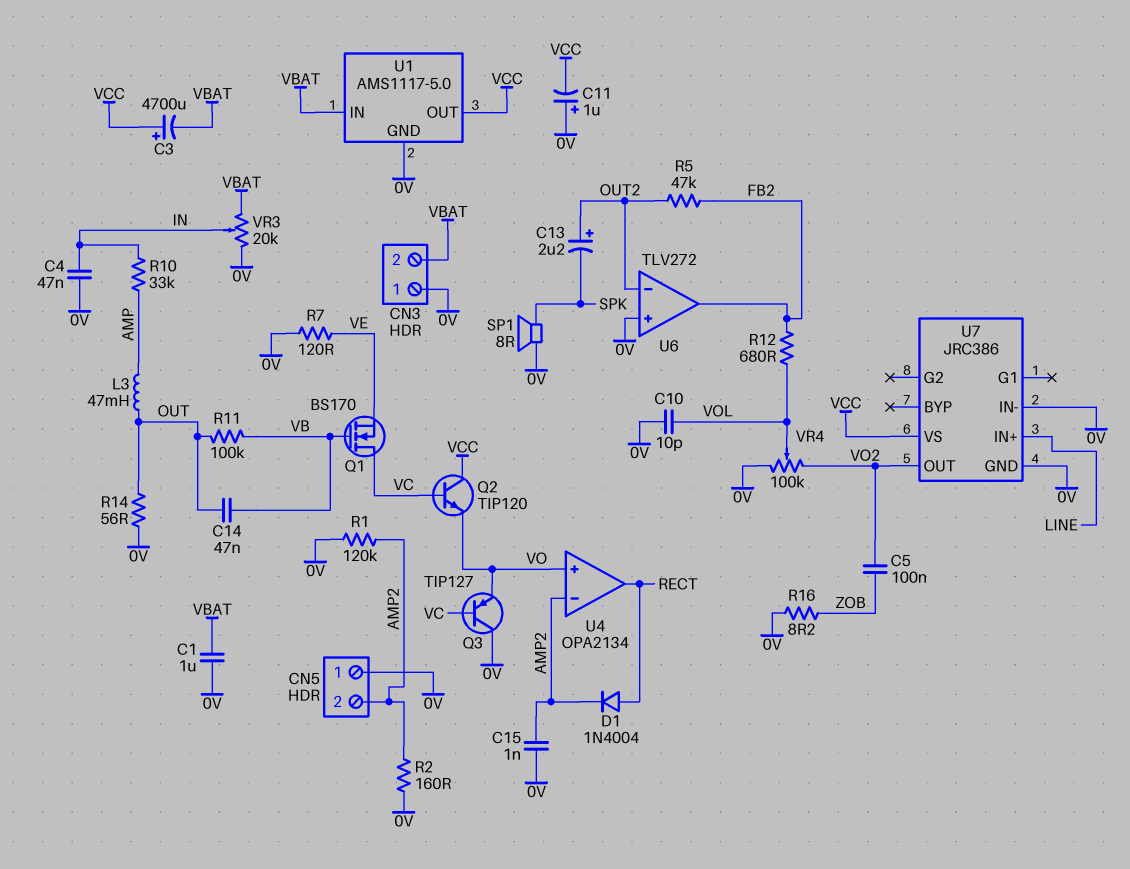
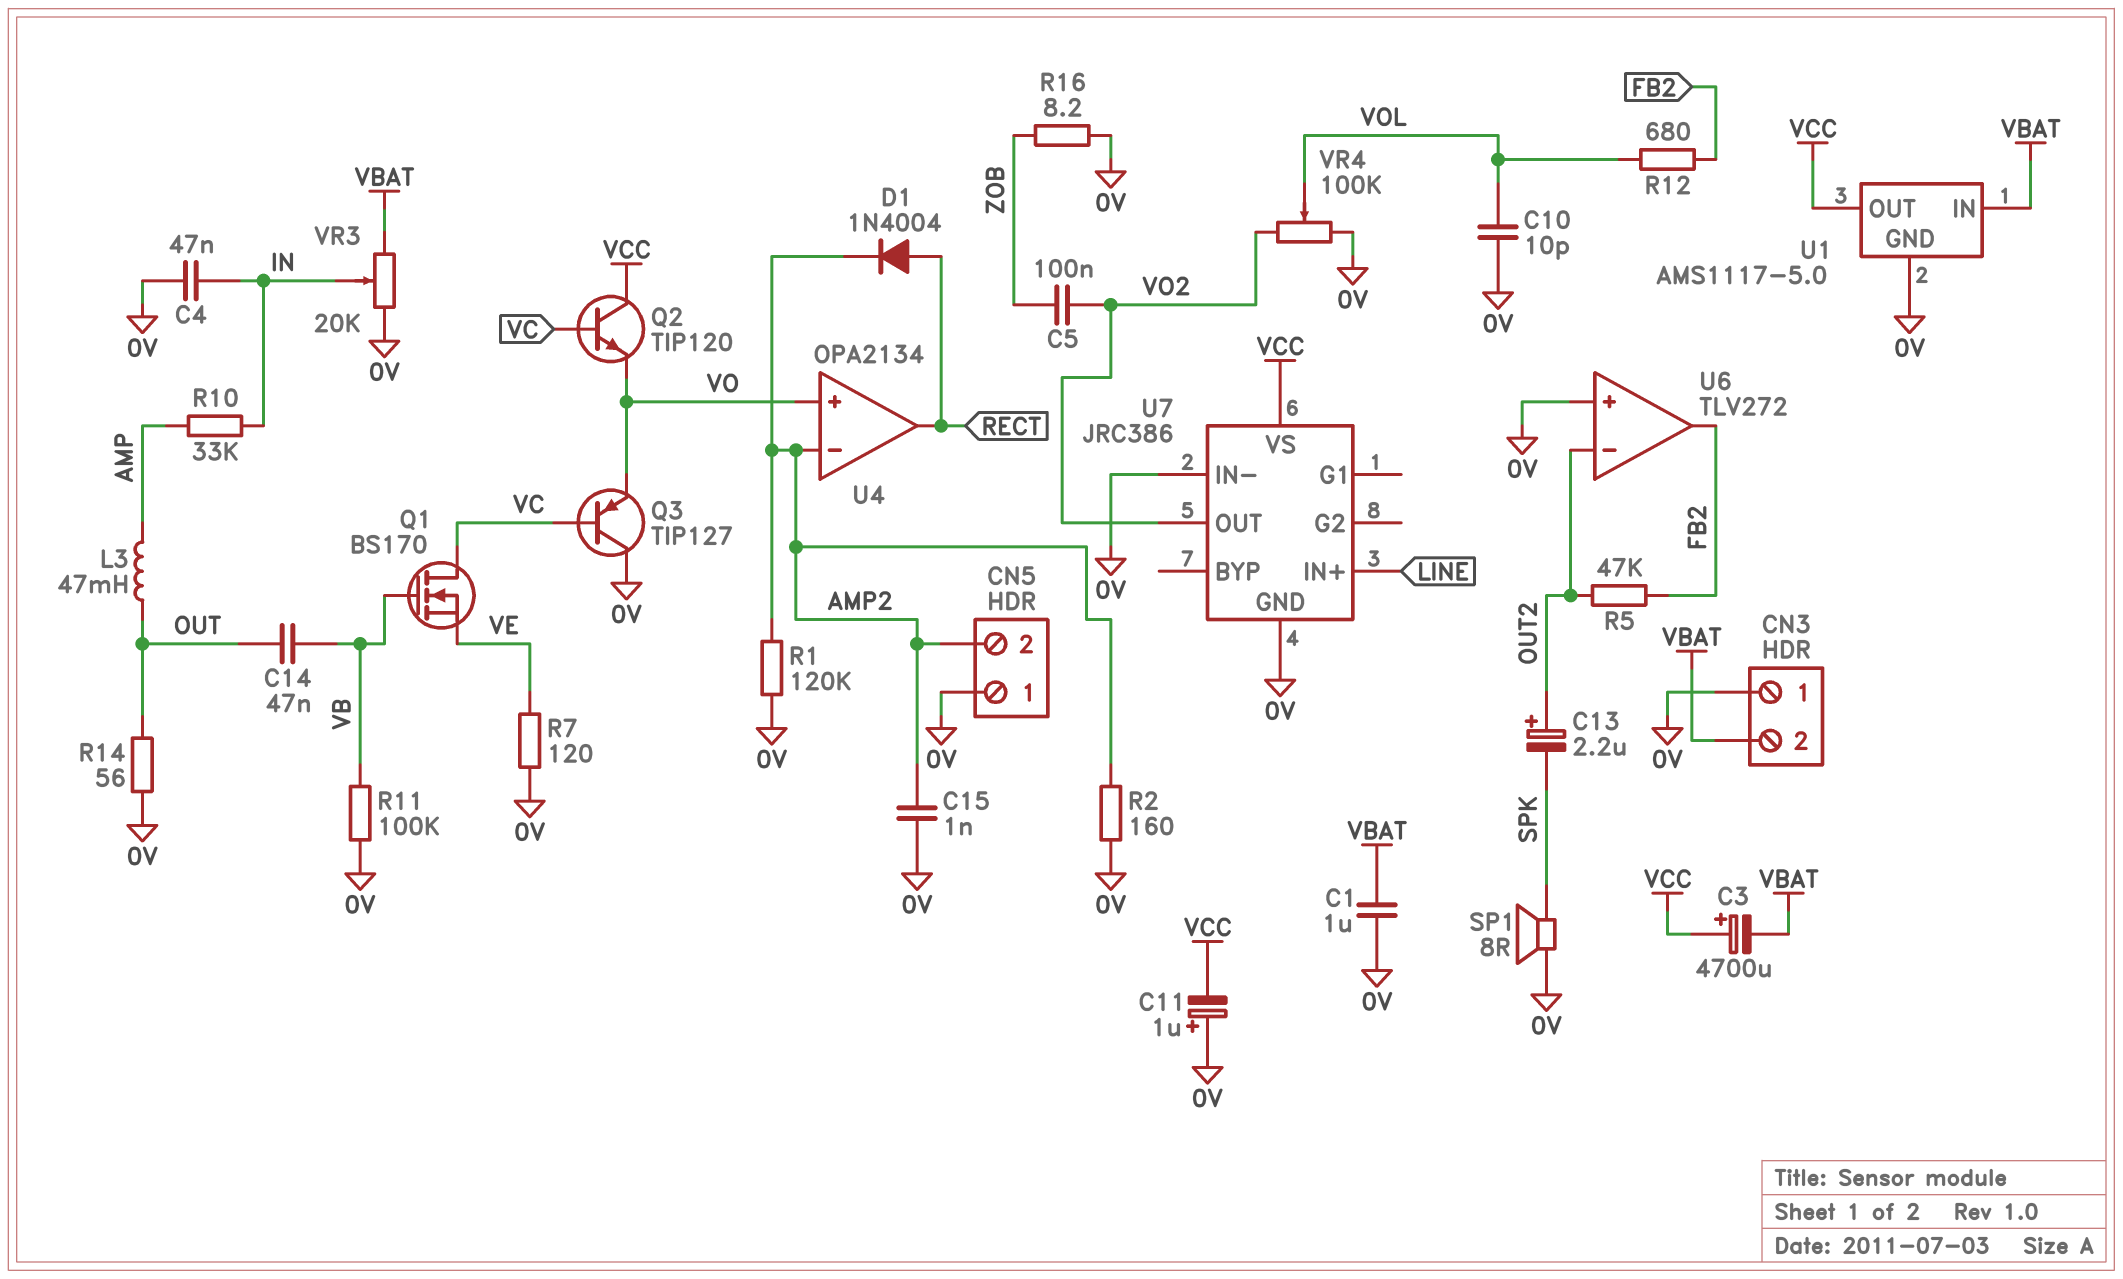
R11: 100k (OUT, VB) -> 100k (0V, VB)

